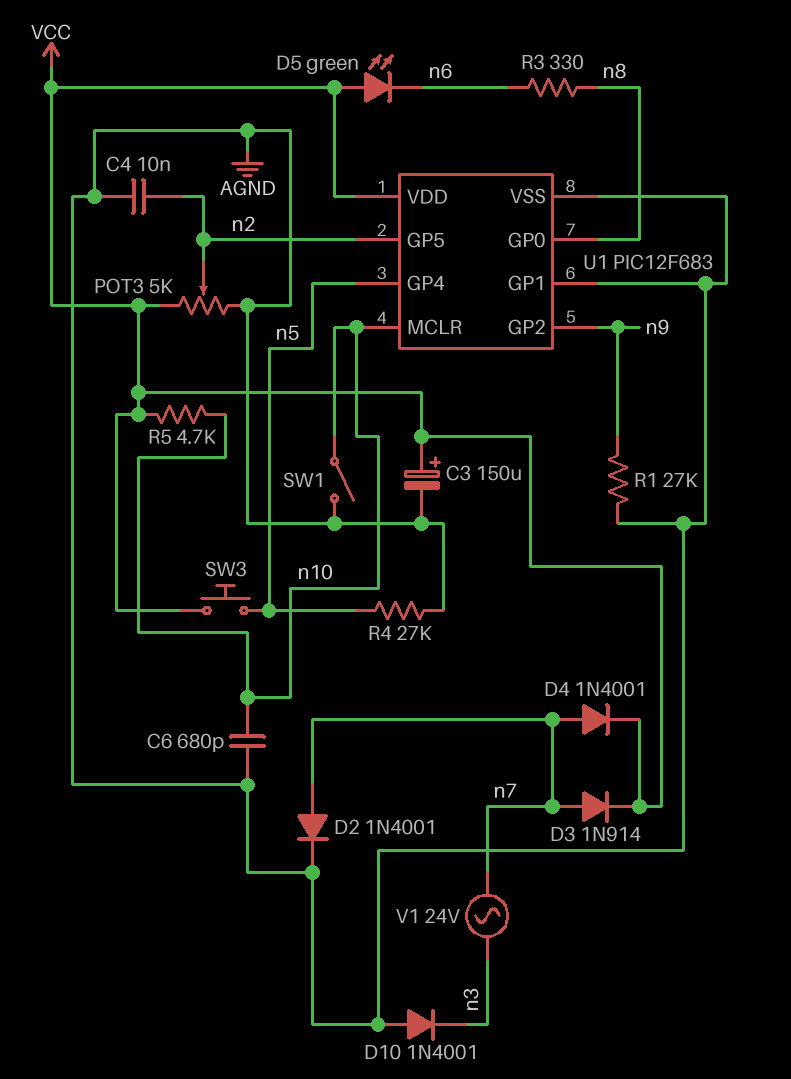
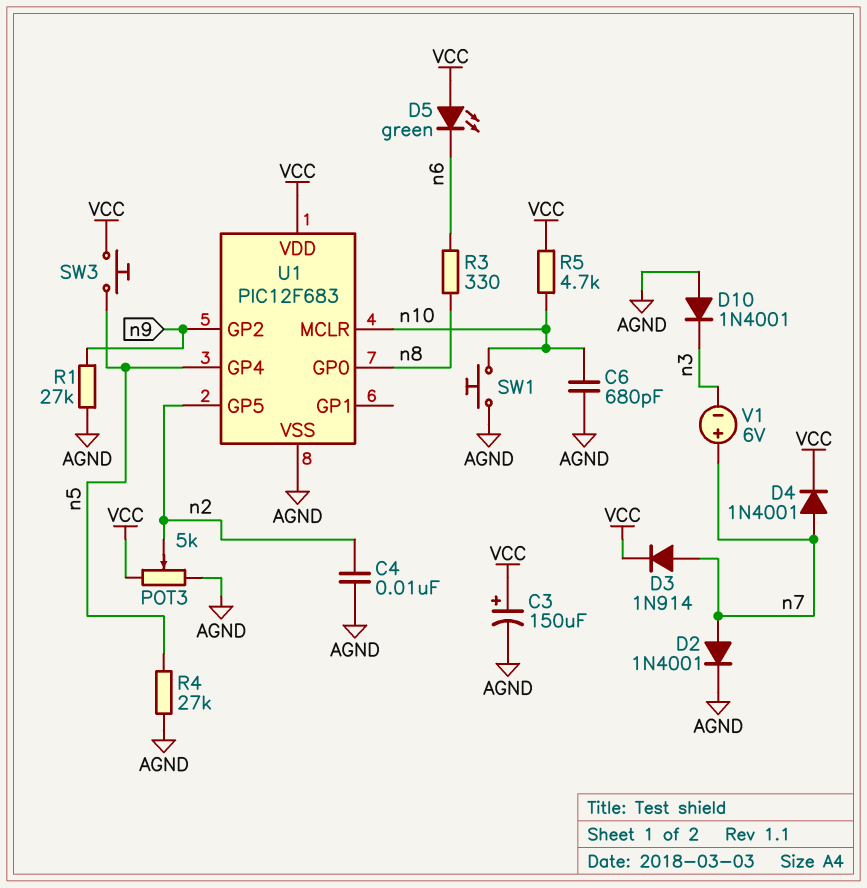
SW1: switch (AGND, n10) -> button (AGND, n10)
U1 pin GP1: AGND -> none
V1: AC 24V (n3, n7) -> 6V (plus n7, minus n3)

